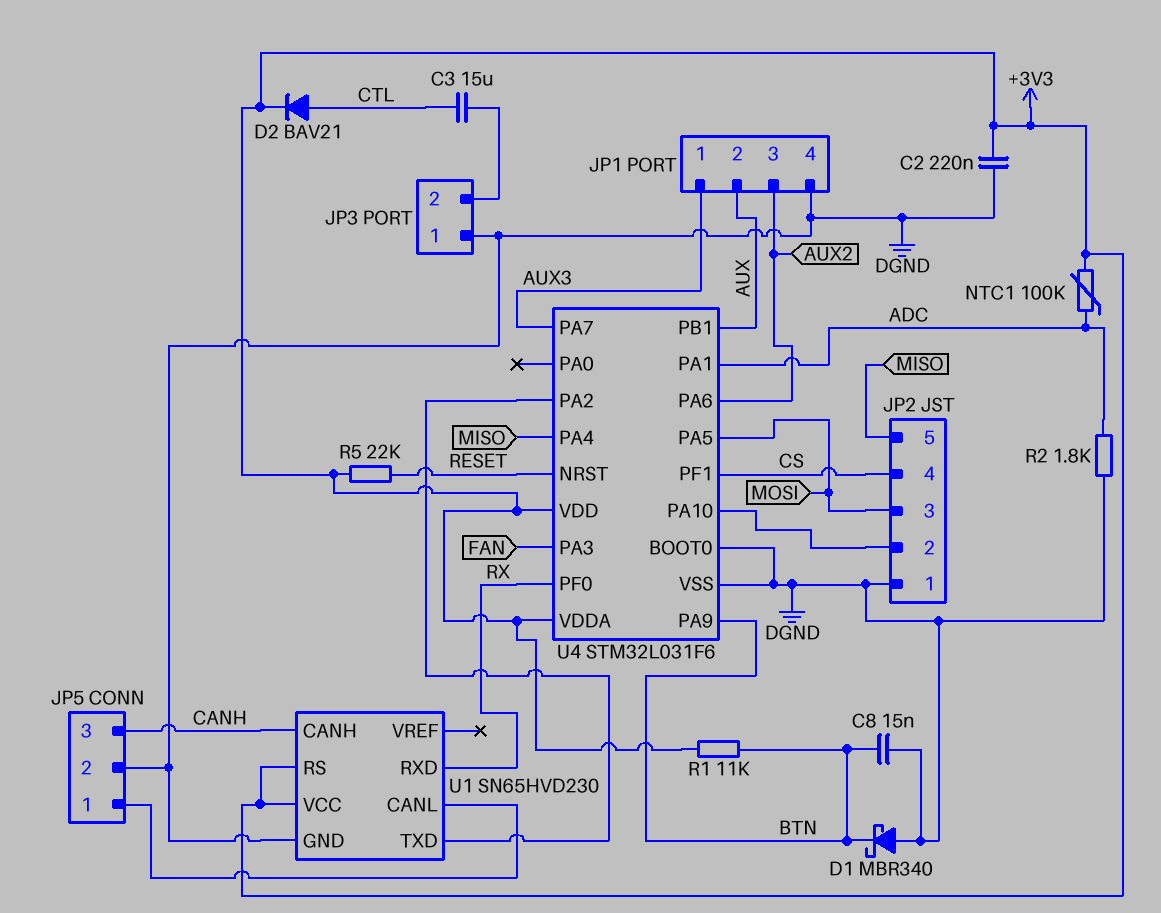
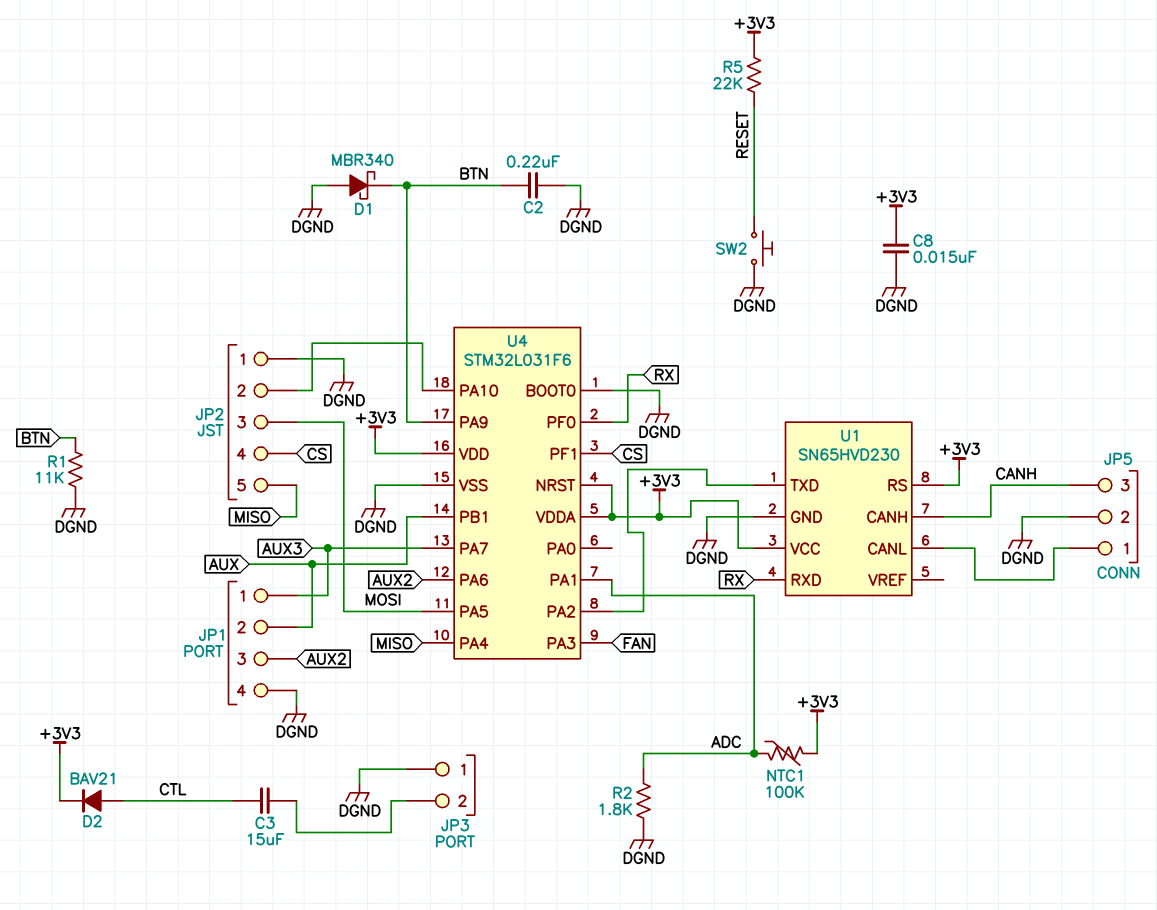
C2: 220nF (+3V3, DGND) -> 220nF (BTN, DGND)
C8: 15nF (BTN, DGND) -> 15nF (+3V3, DGND)
R1: 11k (+3V3, BTN) -> 11k (BTN, DGND)
SW2: none -> button (DGND, RESET)
U4 pin NRST: RESET -> +3V3

